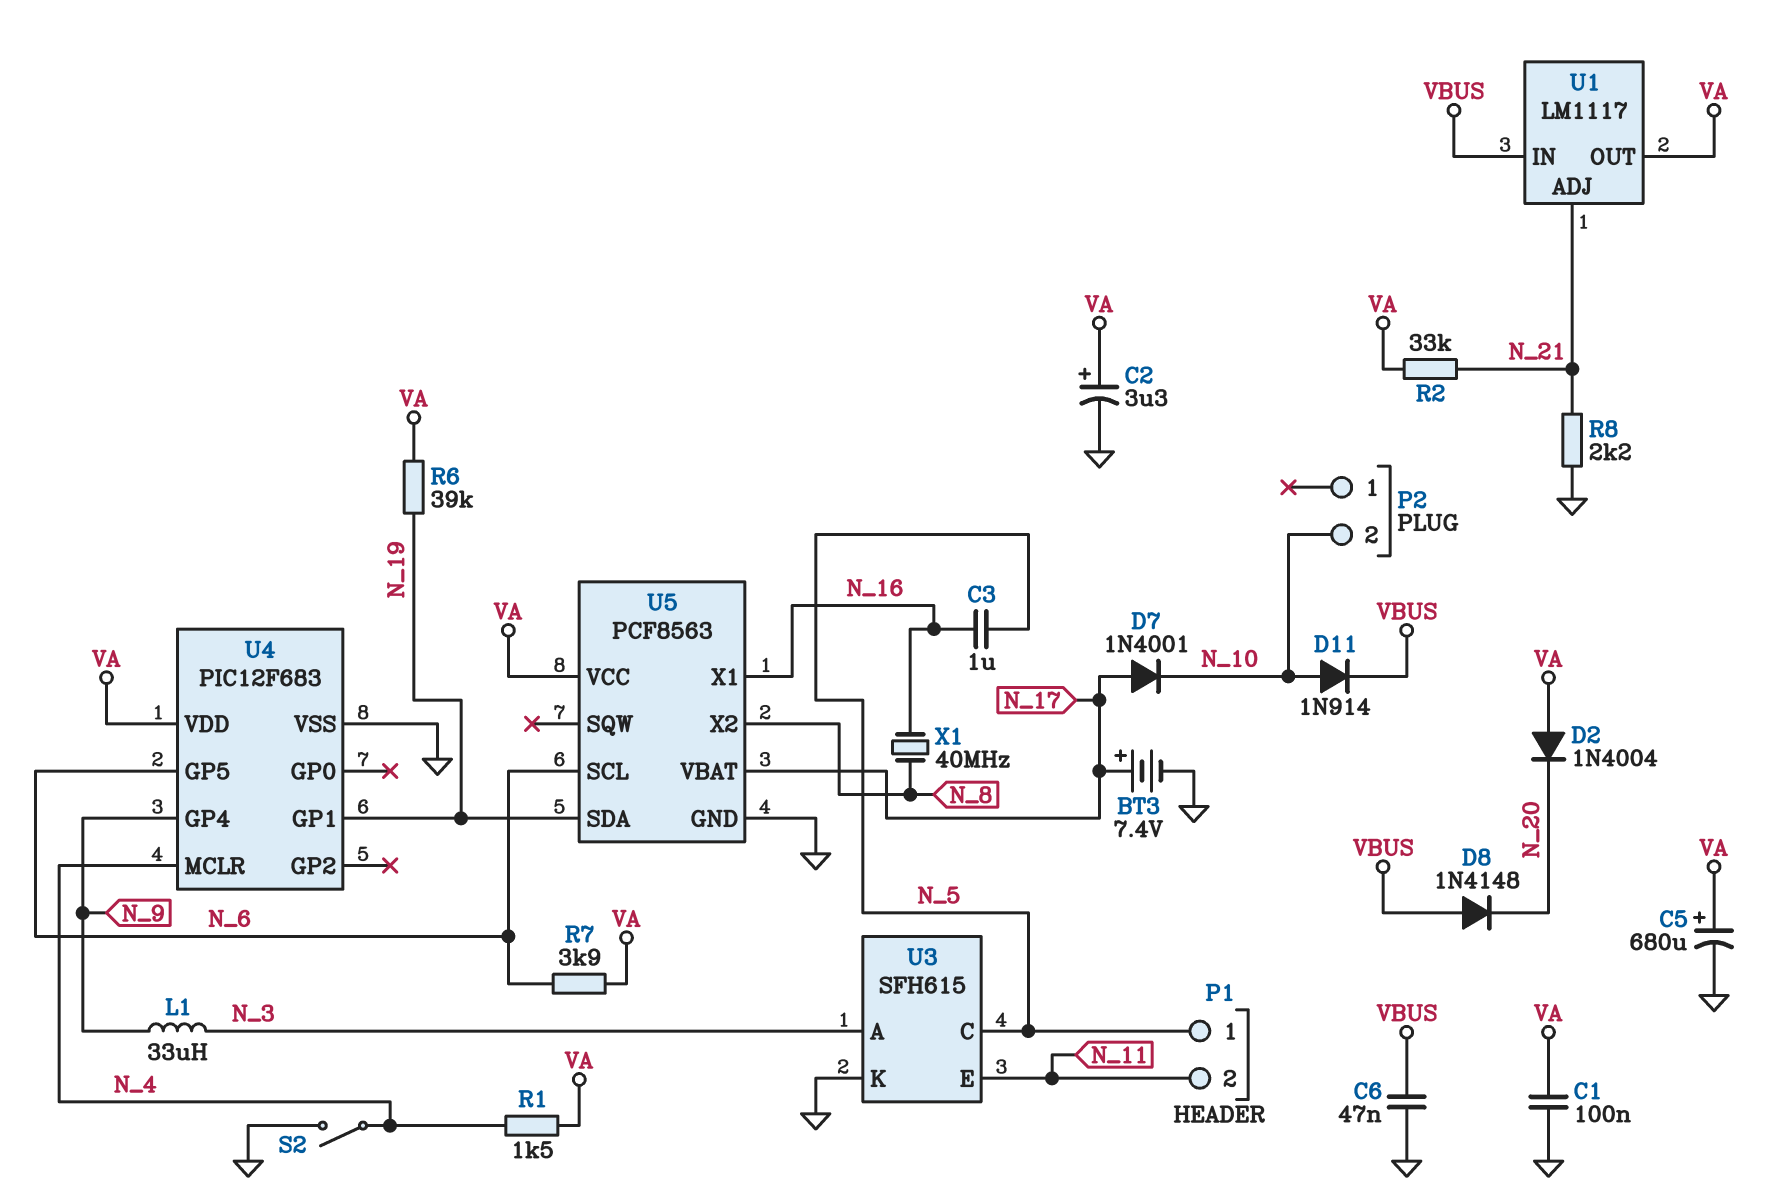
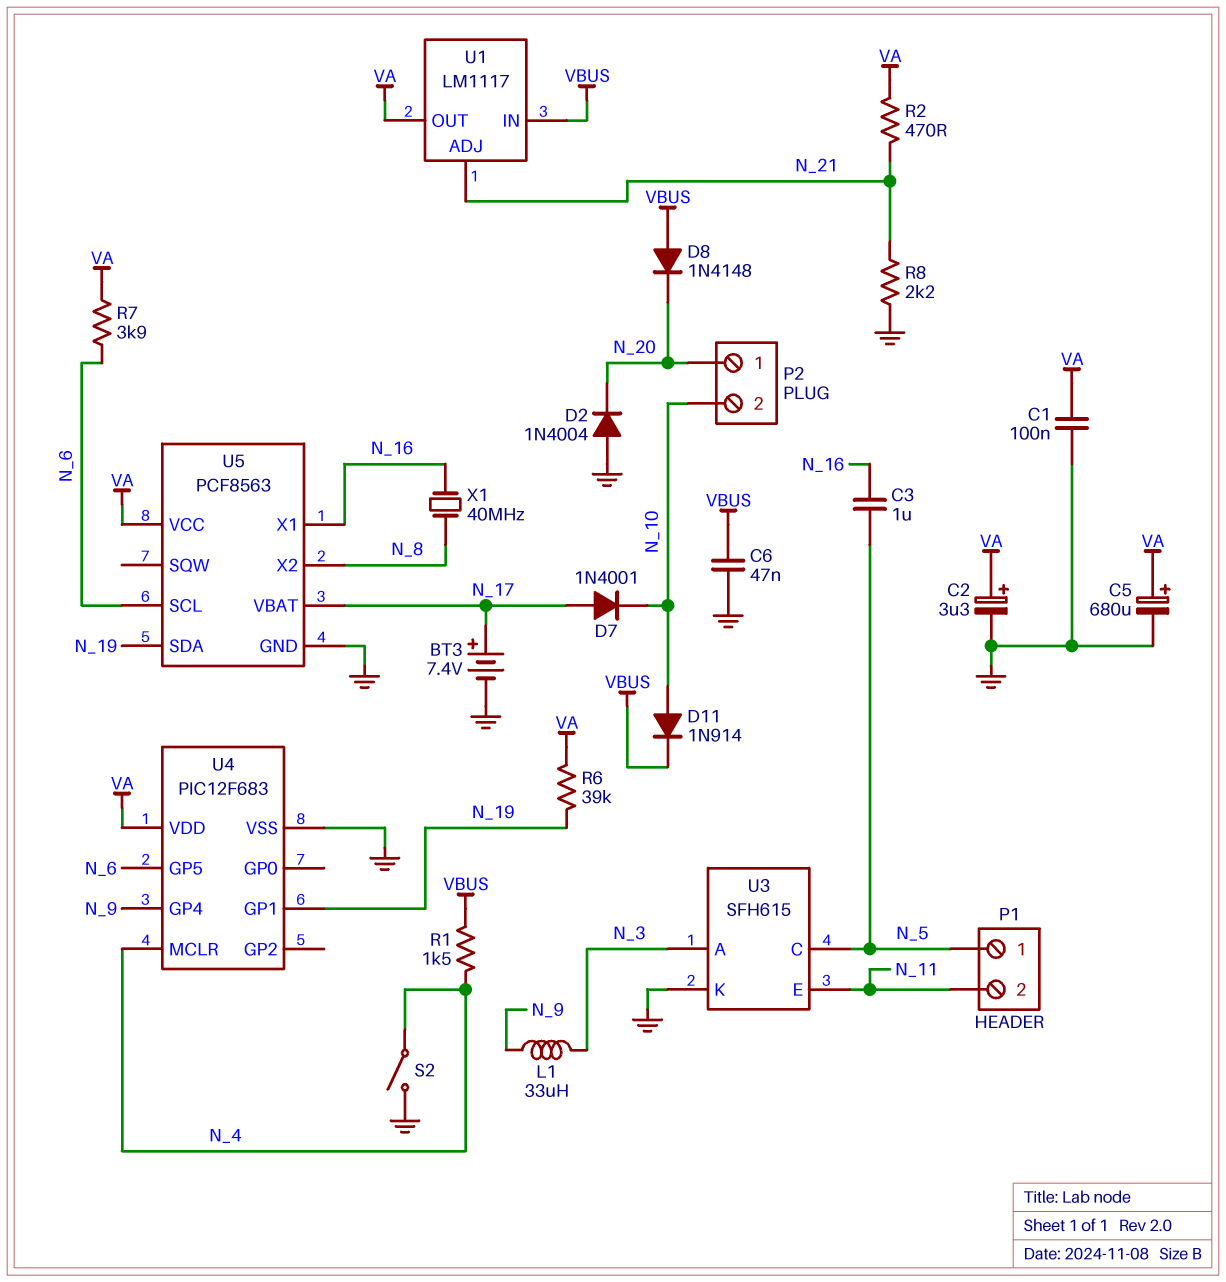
D2: diode 1N4004 (A VA, K N_20) -> diode 1N4004 (A GND, K N_20)
P2 pin 1: none -> N_20
R1: 1.5k (N_4, VA) -> 1.5k (N_4, VBUS)
R2: 33k (N_21, VA) -> 470 (N_21, VA)

